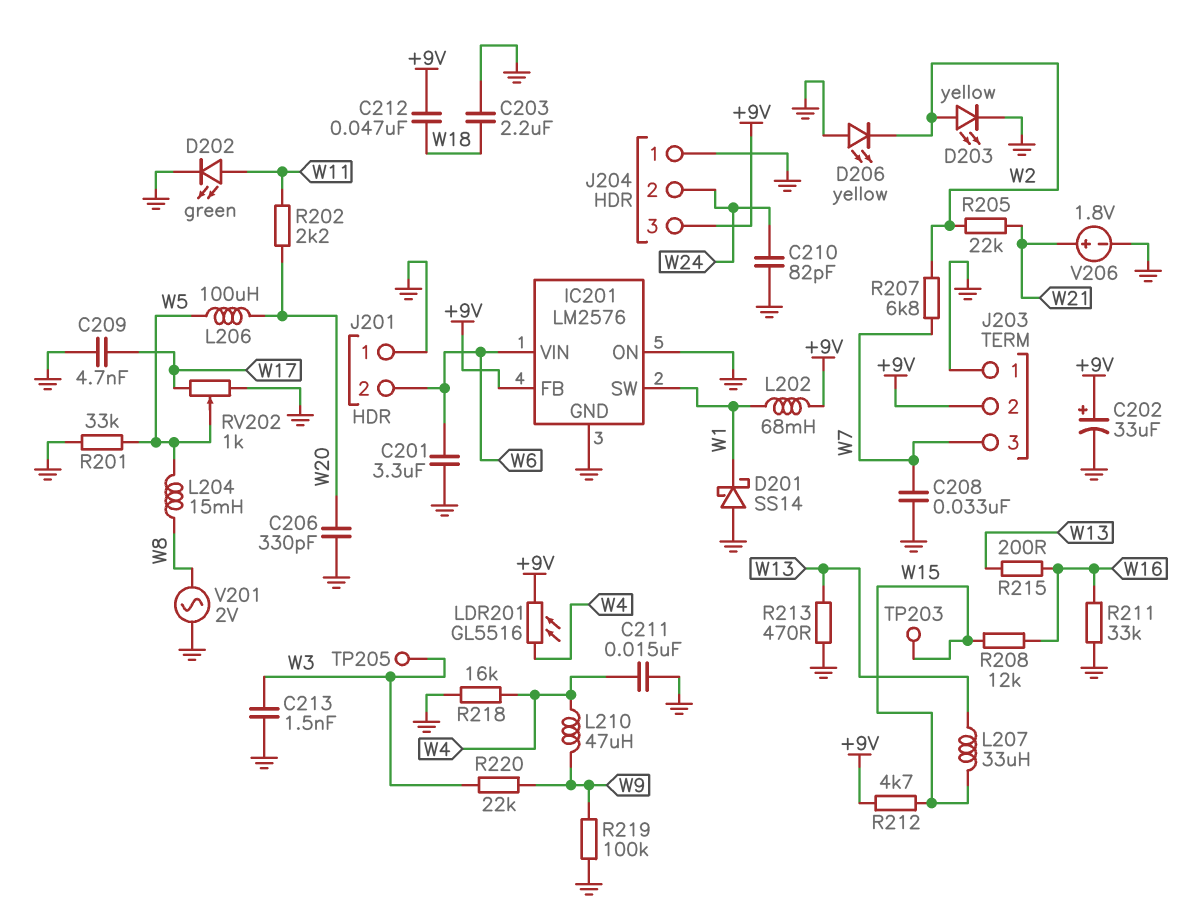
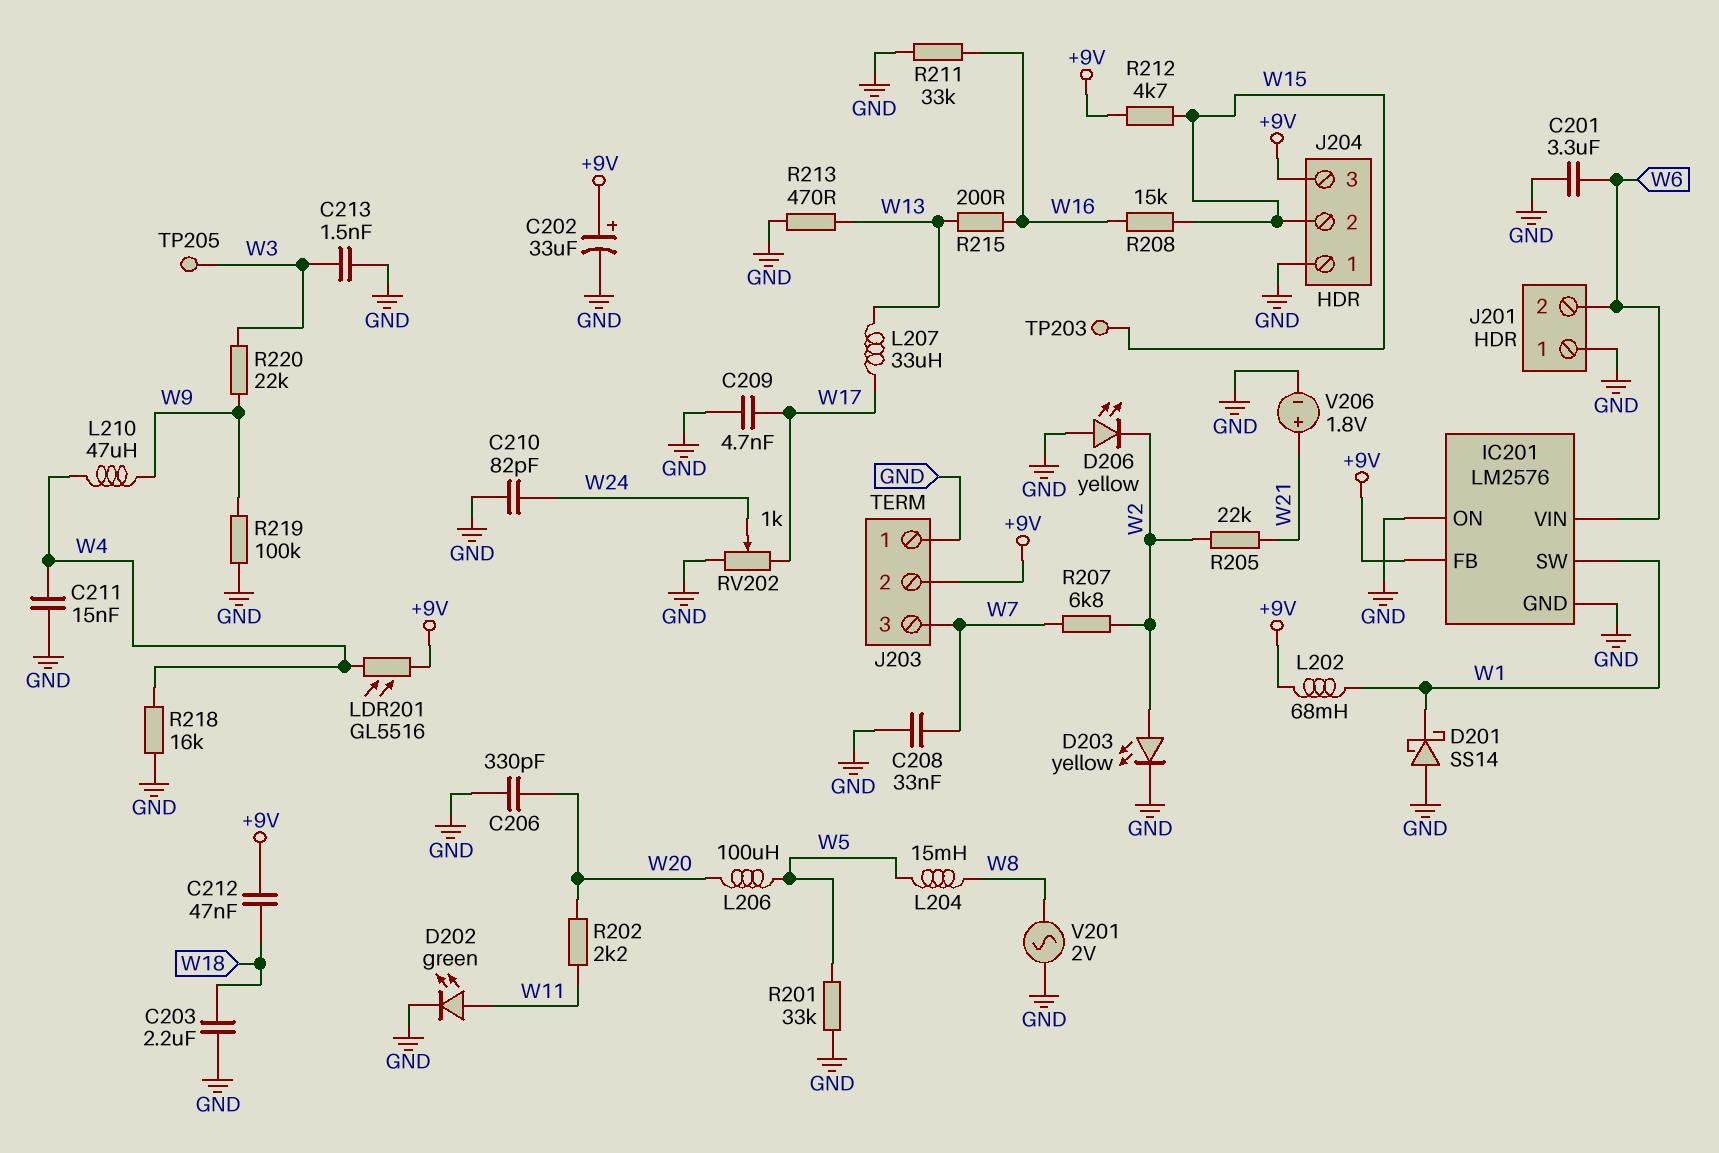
J204 pin 2: W24 -> W15
L207: 33uH (W13, W15) -> 33uH (W13, W17)
R208: 12k (W15, W16) -> 15k (W15, W16)
RV202: 1k (GND, W17, wiper W5) -> 1k (GND, W17, wiper W24)

